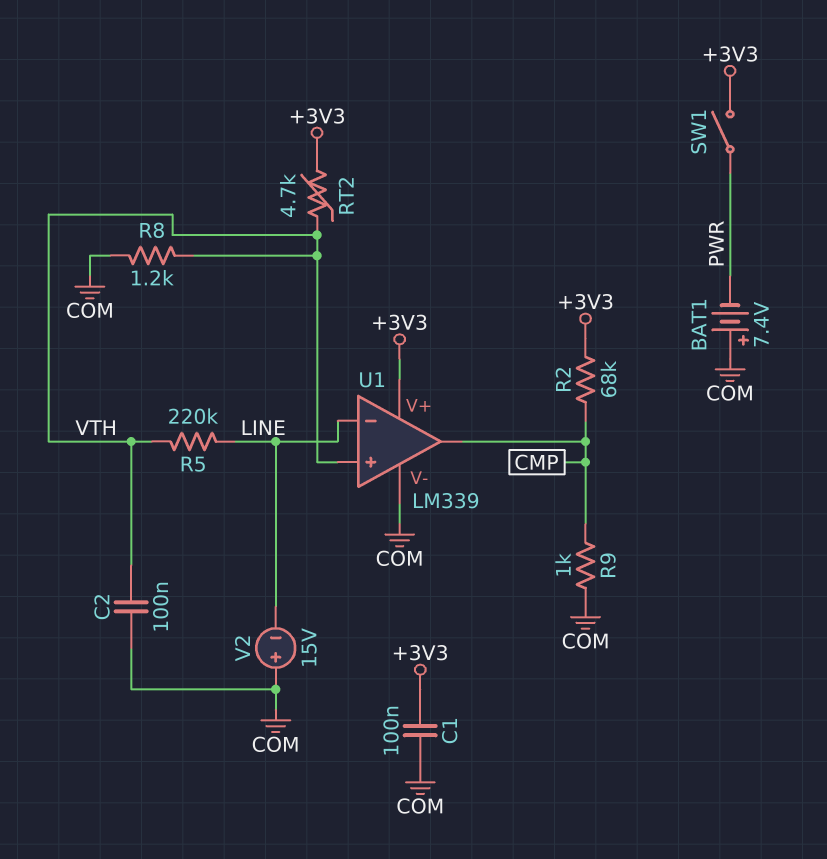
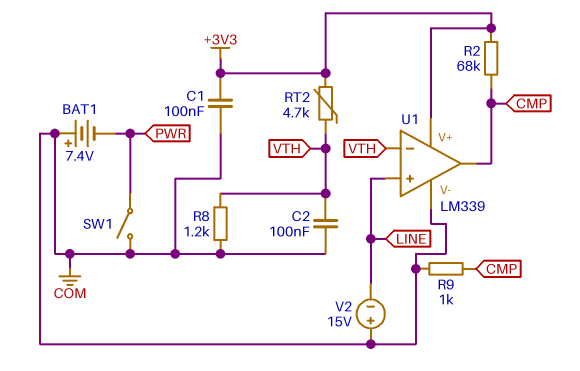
R5: 220k (LINE, VTH) -> none
SW1: switch (+3V3, PWR) -> switch (COM, PWR)
U1 pin in+: VTH -> LINE
U1 pin in-: LINE -> VTH

